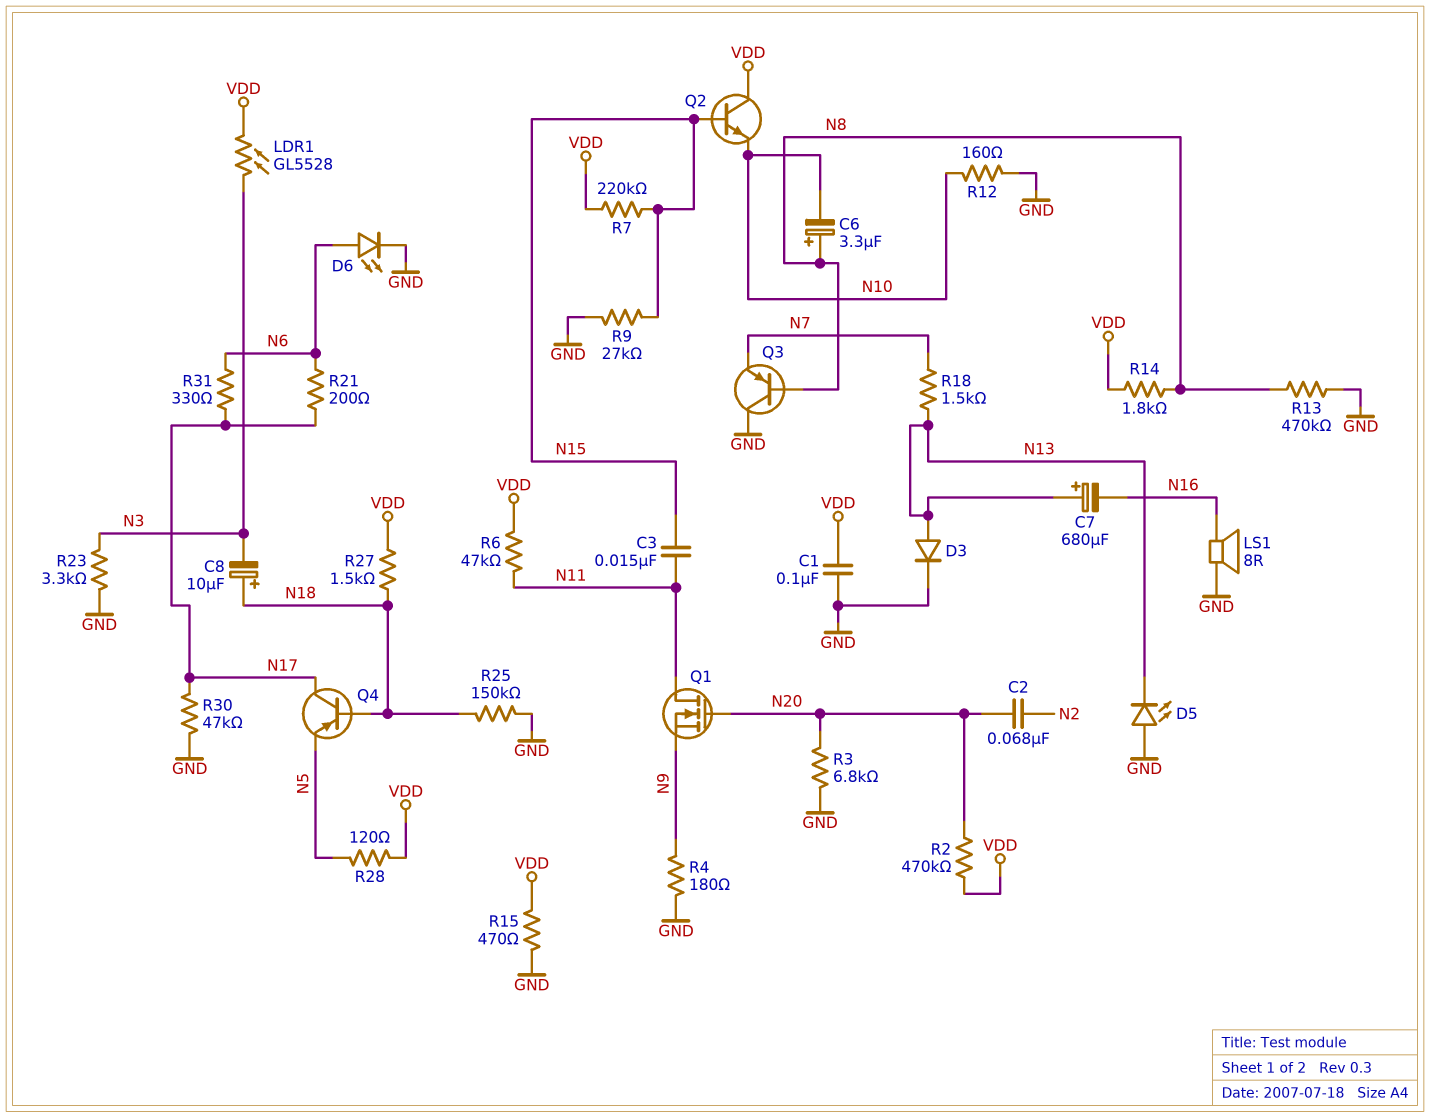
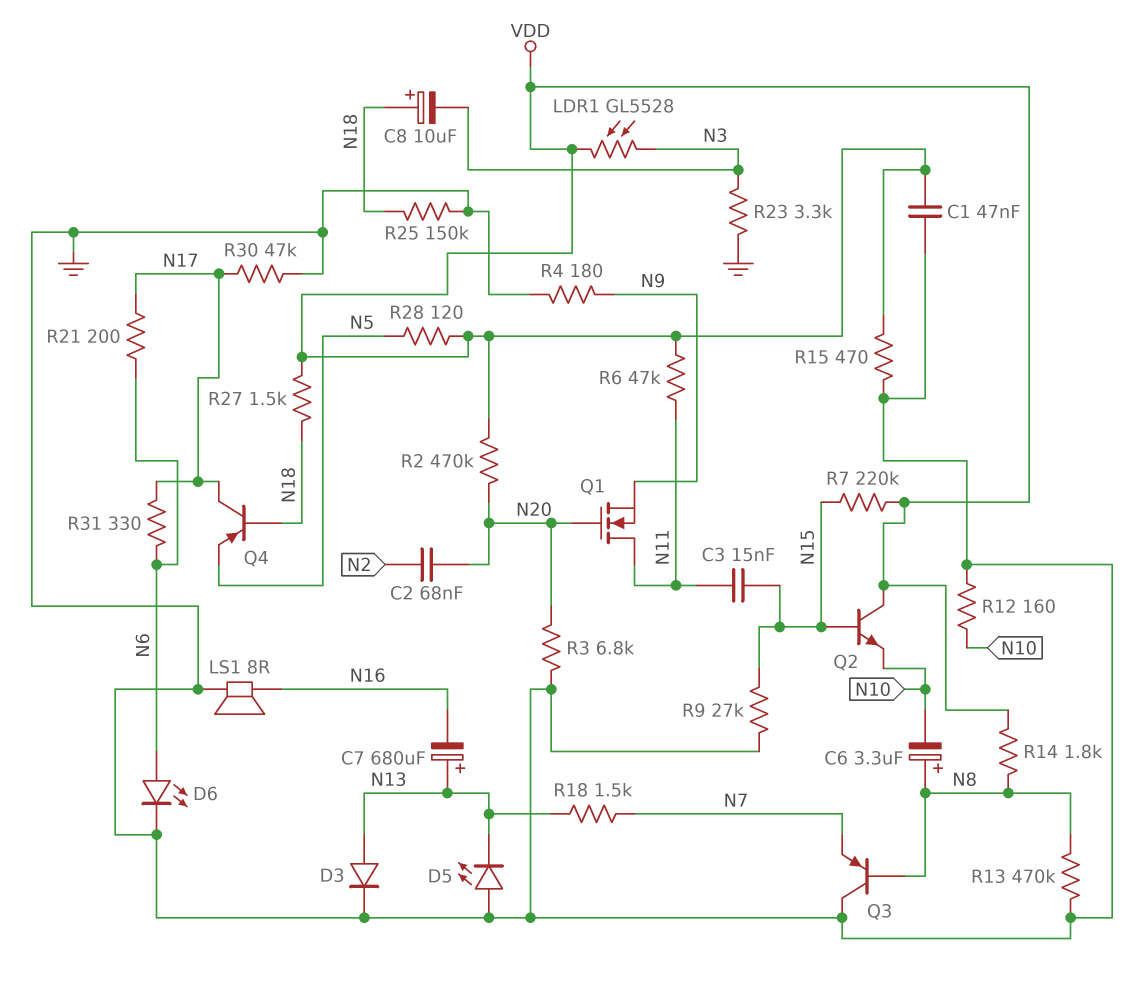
C1: 100nF (GND, VDD) -> 47nF (GND, VDD)

